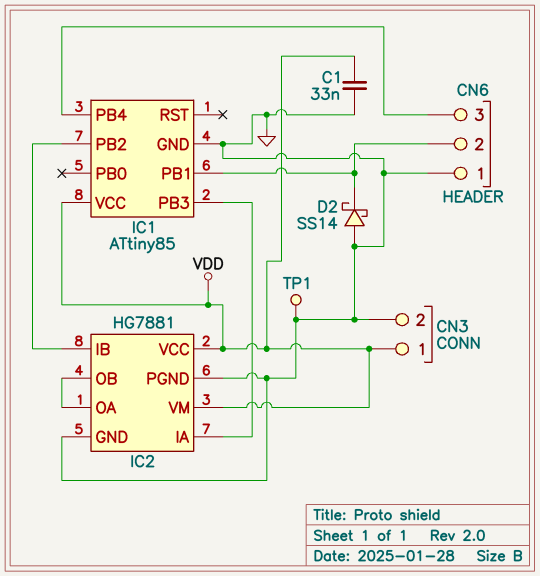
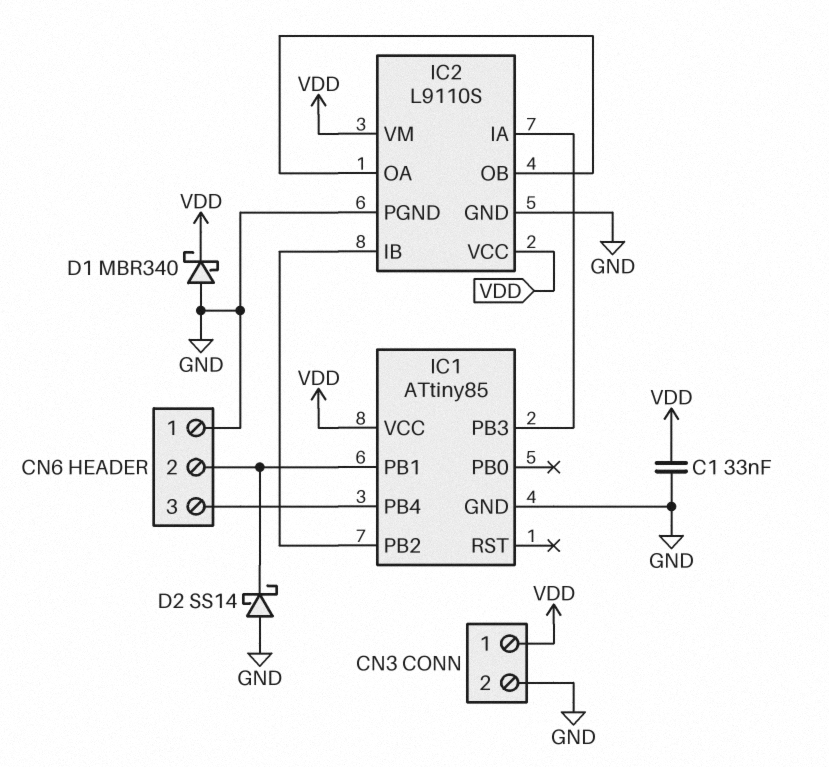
D1: none -> schottky MBR340 (A GND, K VDD)
IC2: HG7881 -> L9110S
TP1: test point (GND) -> none

